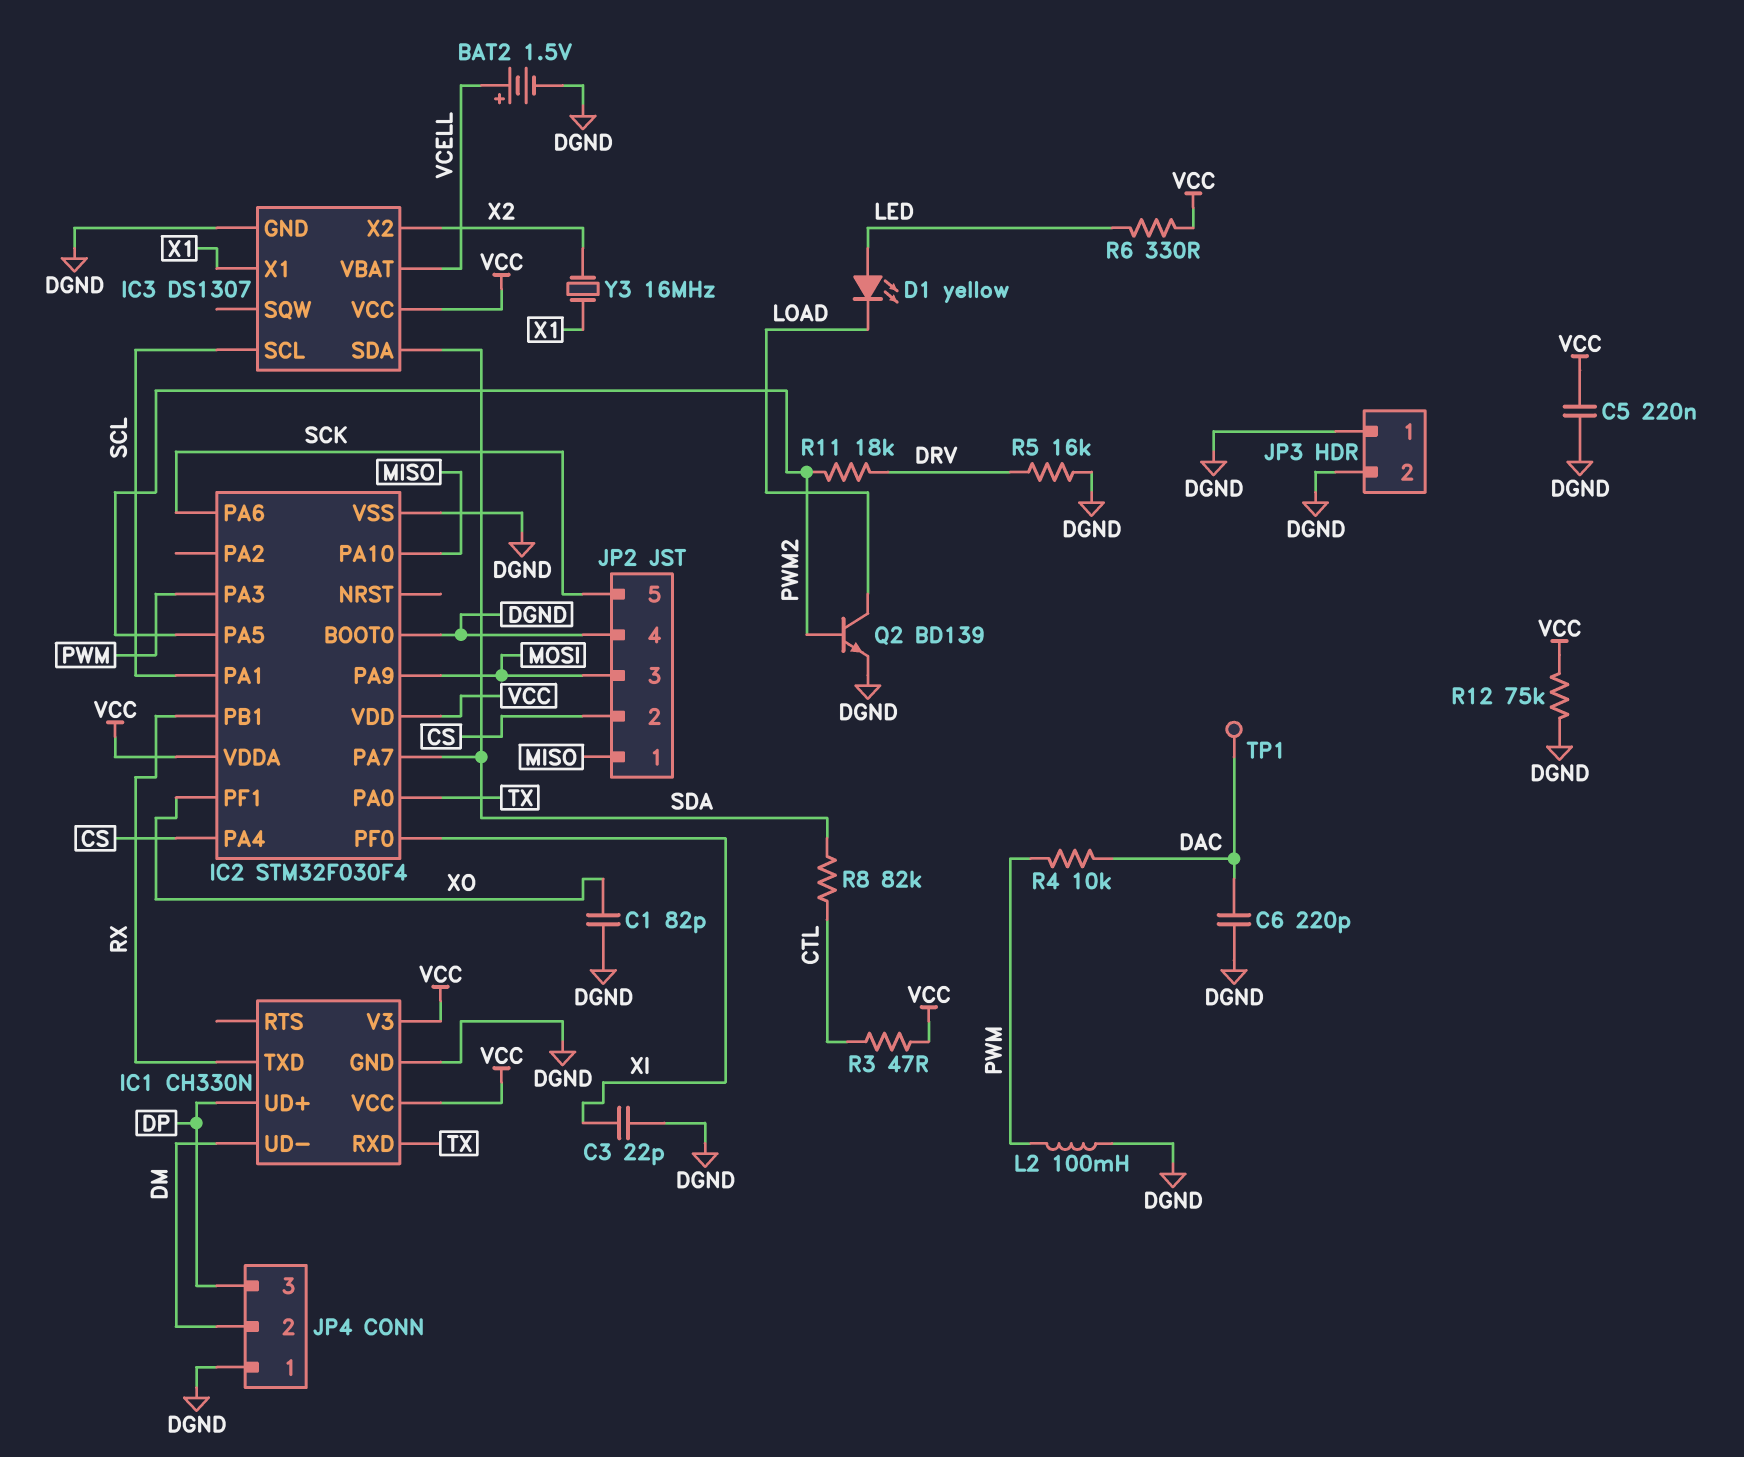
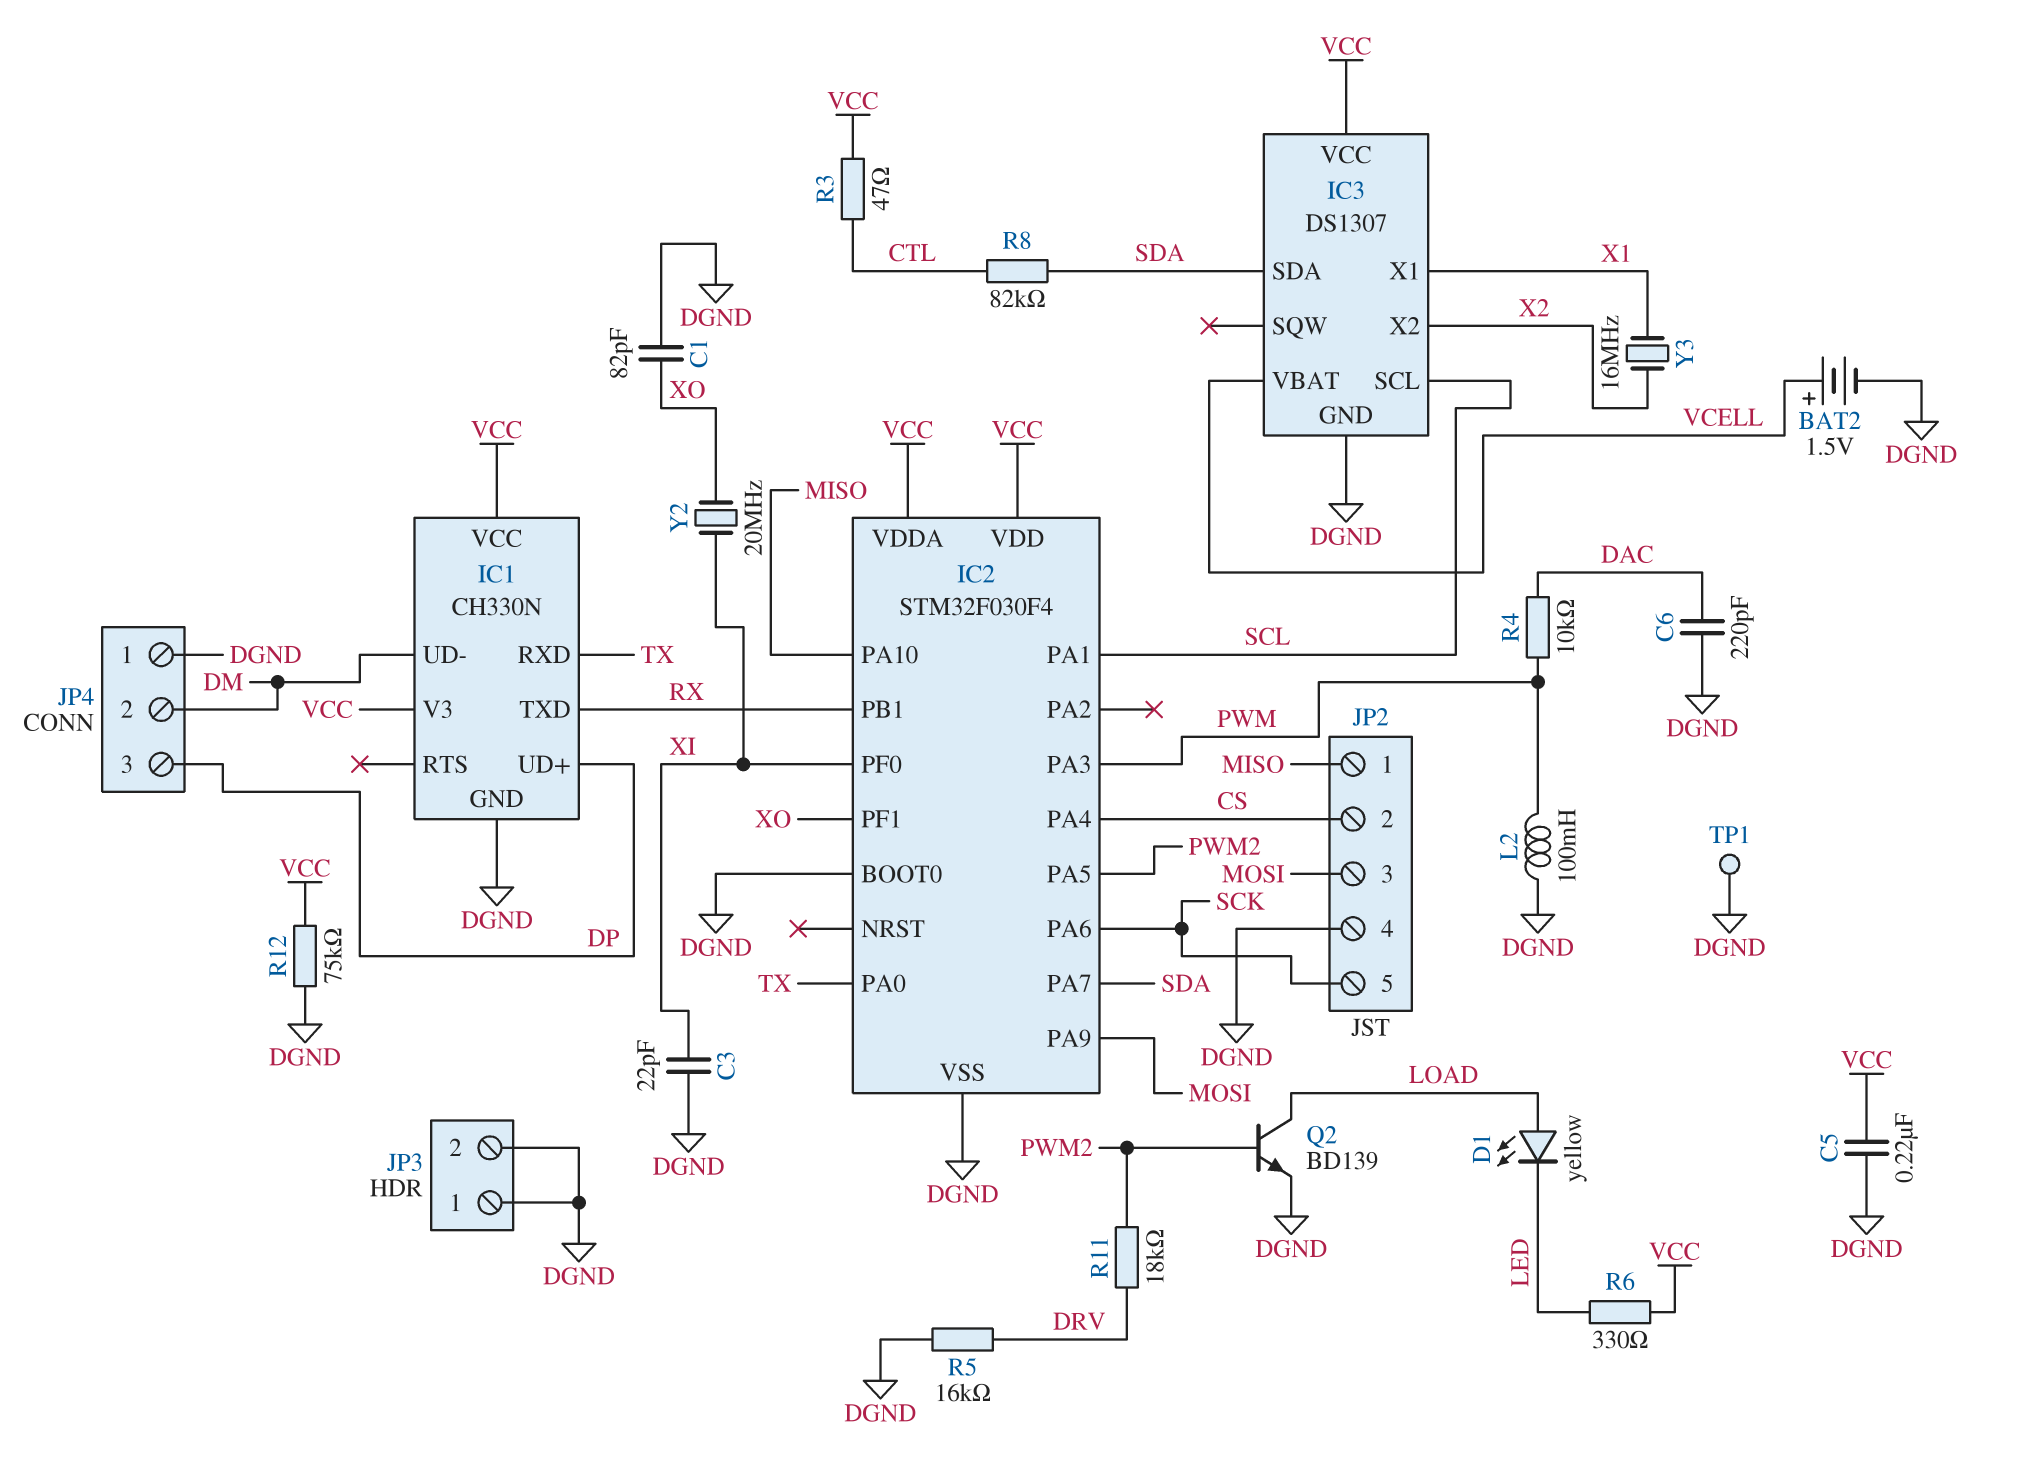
D1: LED yellow (A LED, K LOAD) -> LED yellow (A LOAD, K LED)
TP1: test point (DAC) -> test point (DGND)
Y2: none -> 20MHz (XI, XO)

